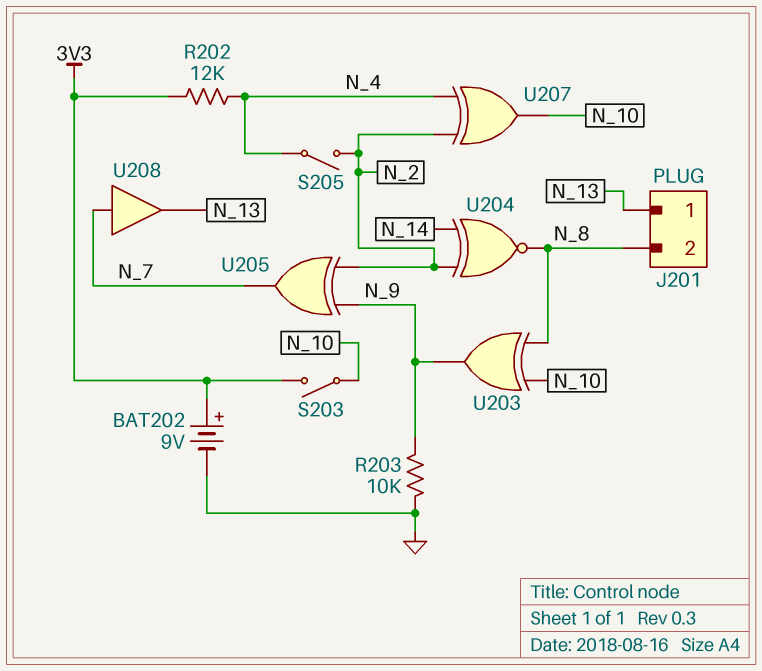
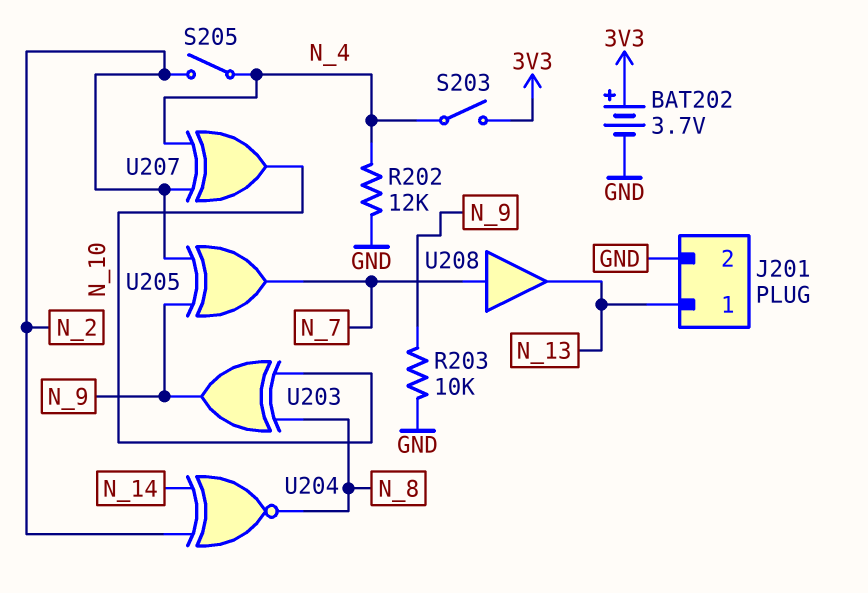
BAT202: 9V (plus 3V3, minus GND) -> 3.7V (plus 3V3, minus GND)
J201 pin 2: N_8 -> GND
R202: 12k (3V3, N_4) -> 12k (GND, N_4)
S203: switch (3V3, N_10) -> switch (3V3, N_4)

